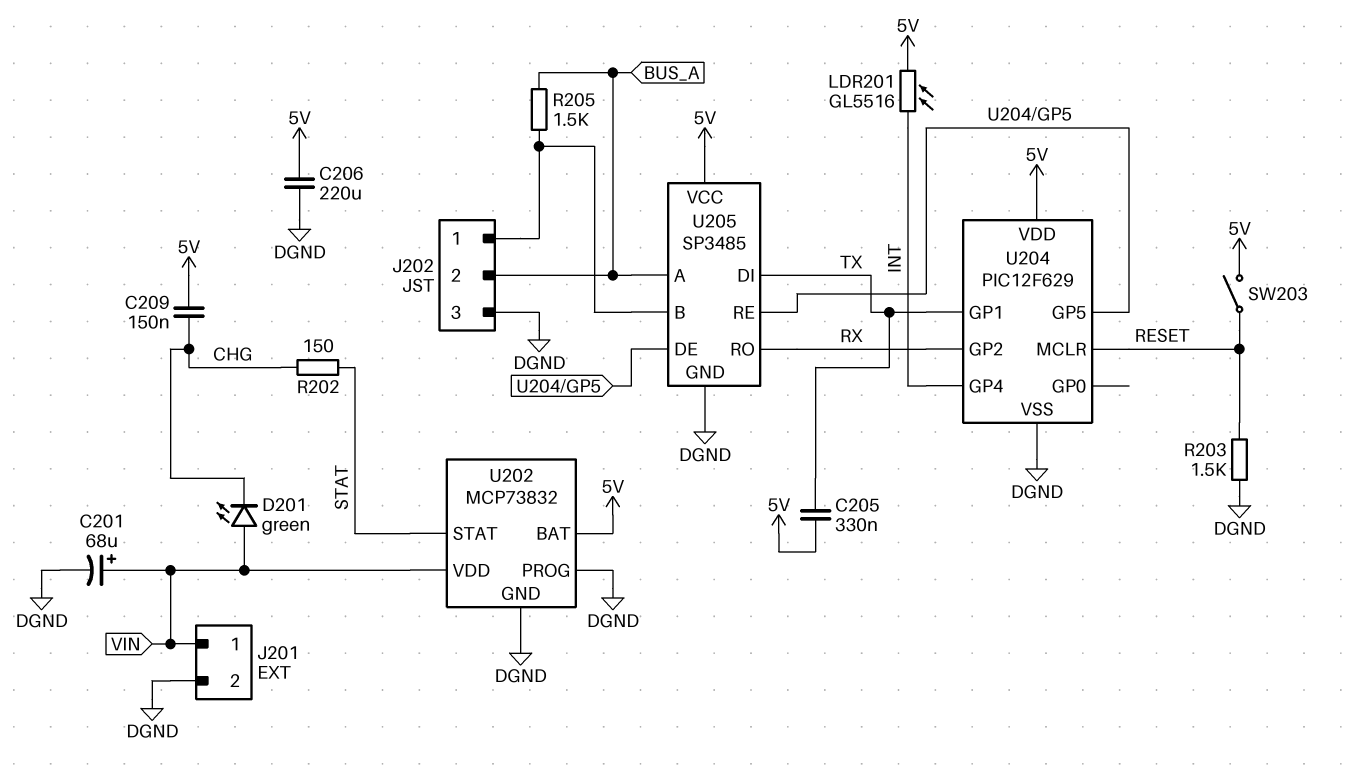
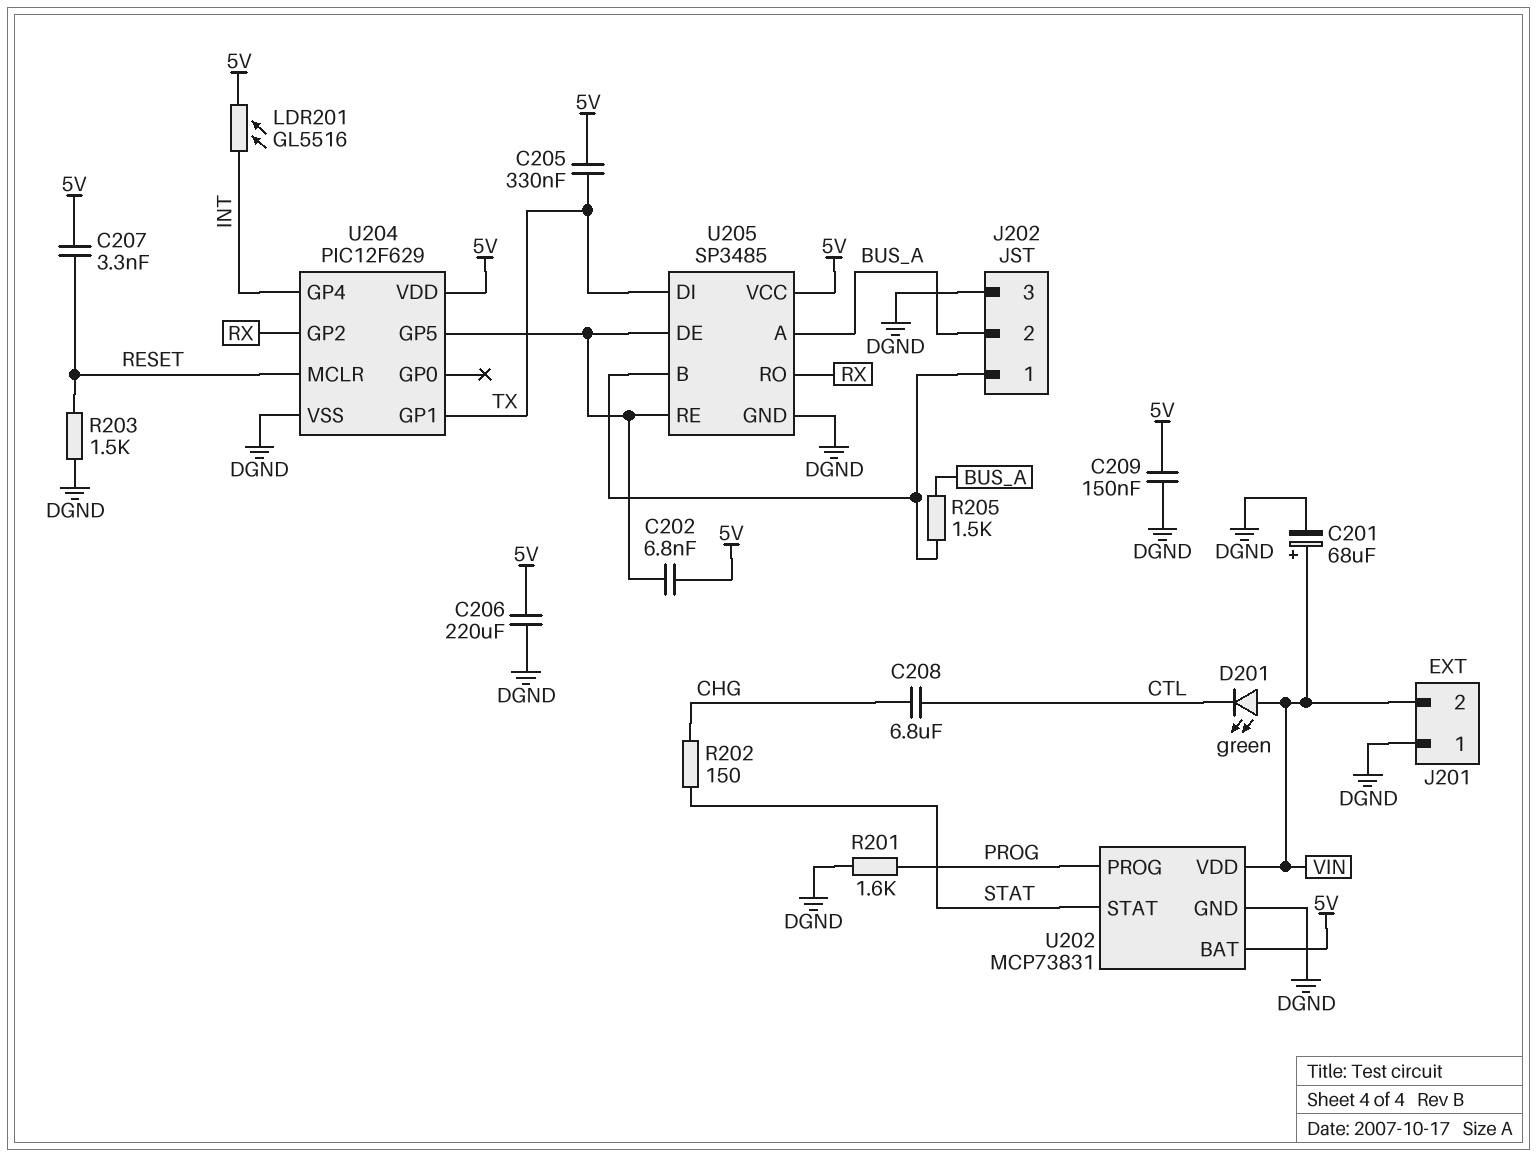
C202: none -> 6.8nF (5V, U204/GP5)
C207: none -> 3.3nF (5V, RESET)
C208: none -> 6.8uF (CHG, CTL)
C209: 150nF (5V, CHG) -> 150nF (5V, DGND)
D201: LED green (A VIN, K CHG) -> LED green (A VIN, K CTL)
J201 pin 1: VIN -> DGND
J201 pin 2: DGND -> VIN
R201: none -> 1.6k (DGND, PROG)
SW203: switch (5V, RESET) -> none
U202: MCP73832 -> MCP73831
U202 pin PROG: DGND -> PROG

